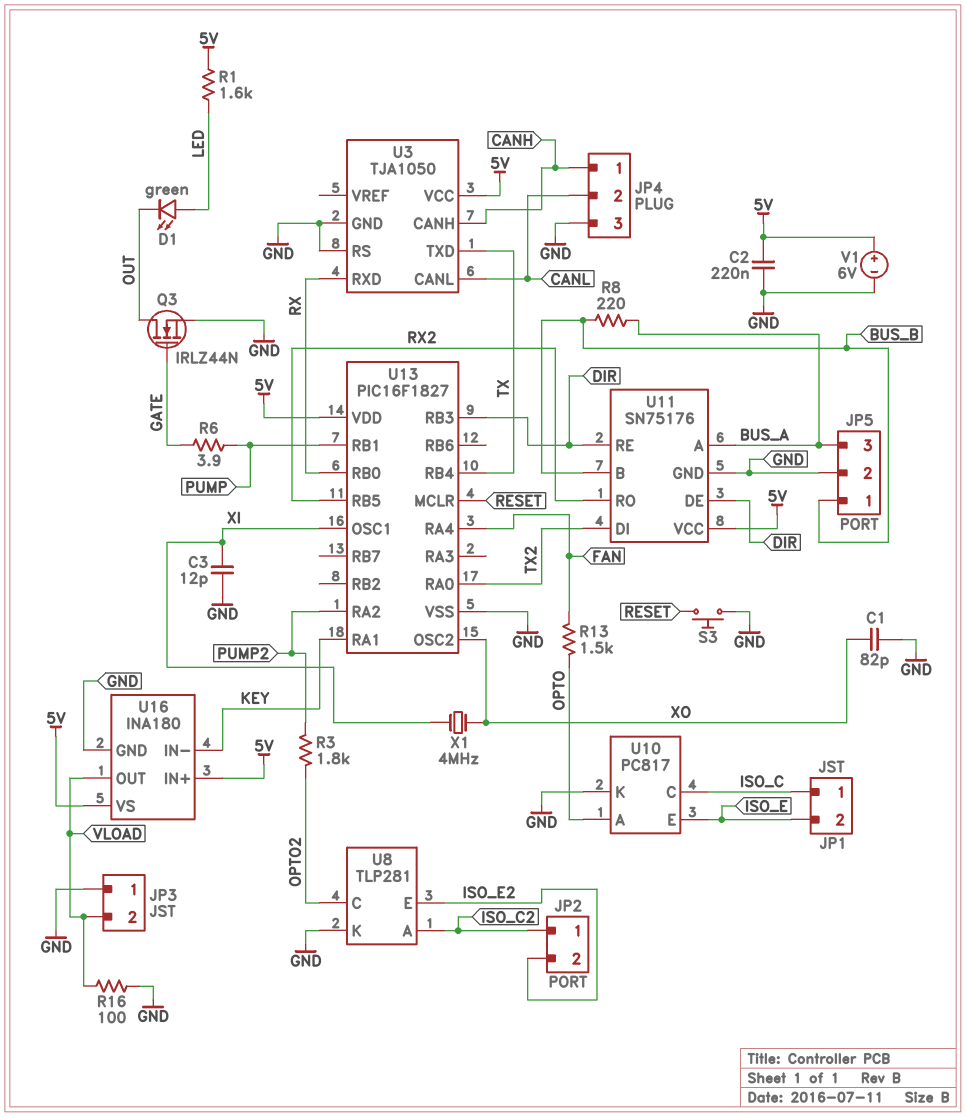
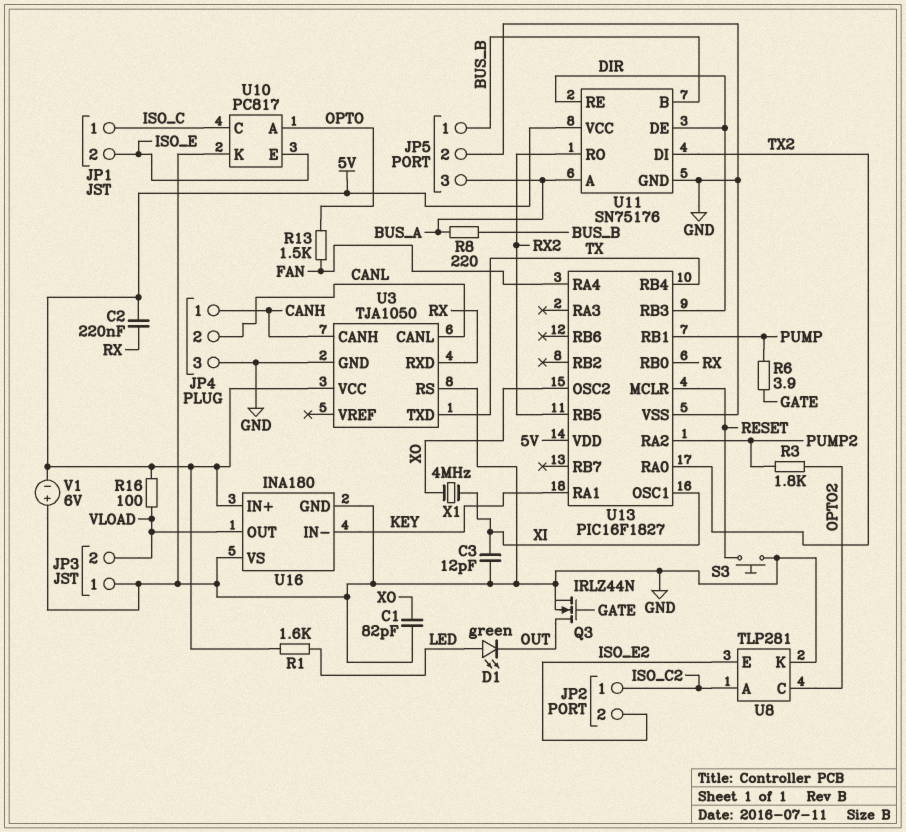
C2: 220nF (5V, GND) -> 220nF (5V, RX)
R16: 100 (GND, VLOAD) -> 100 (5V, VLOAD)
U16 pin VS: 5V -> GND
V1: 6V (plus 5V, minus GND) -> 6V (plus GND, minus 5V)

